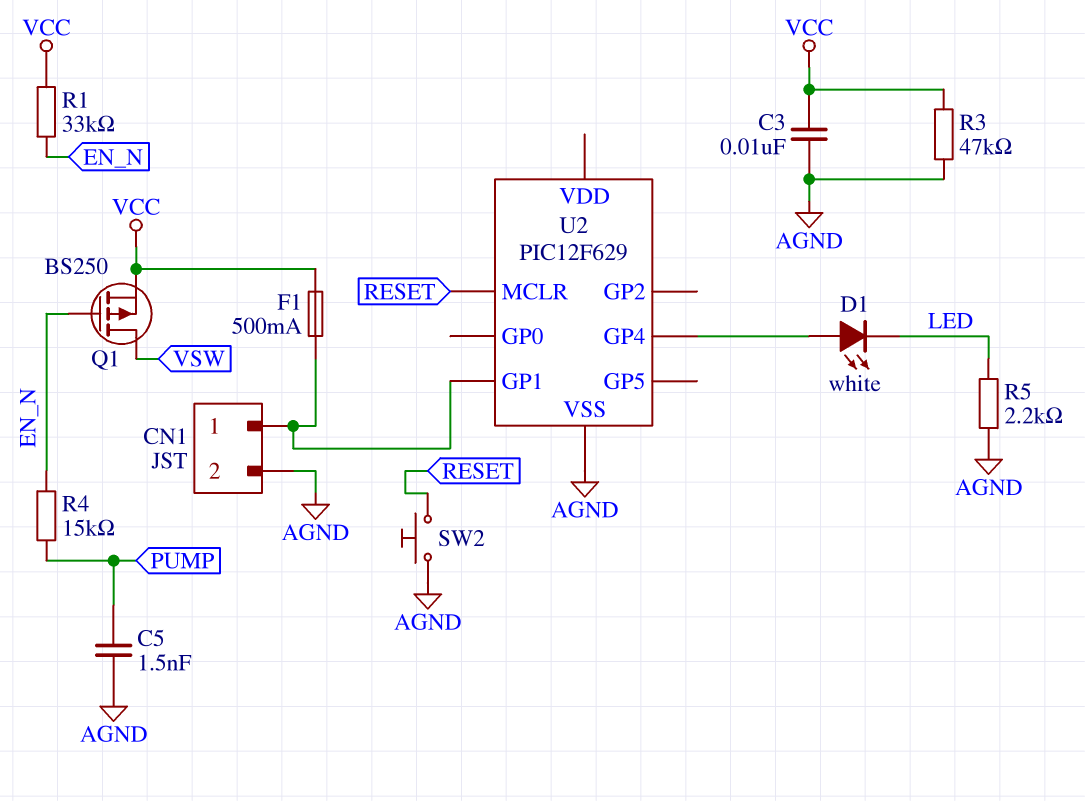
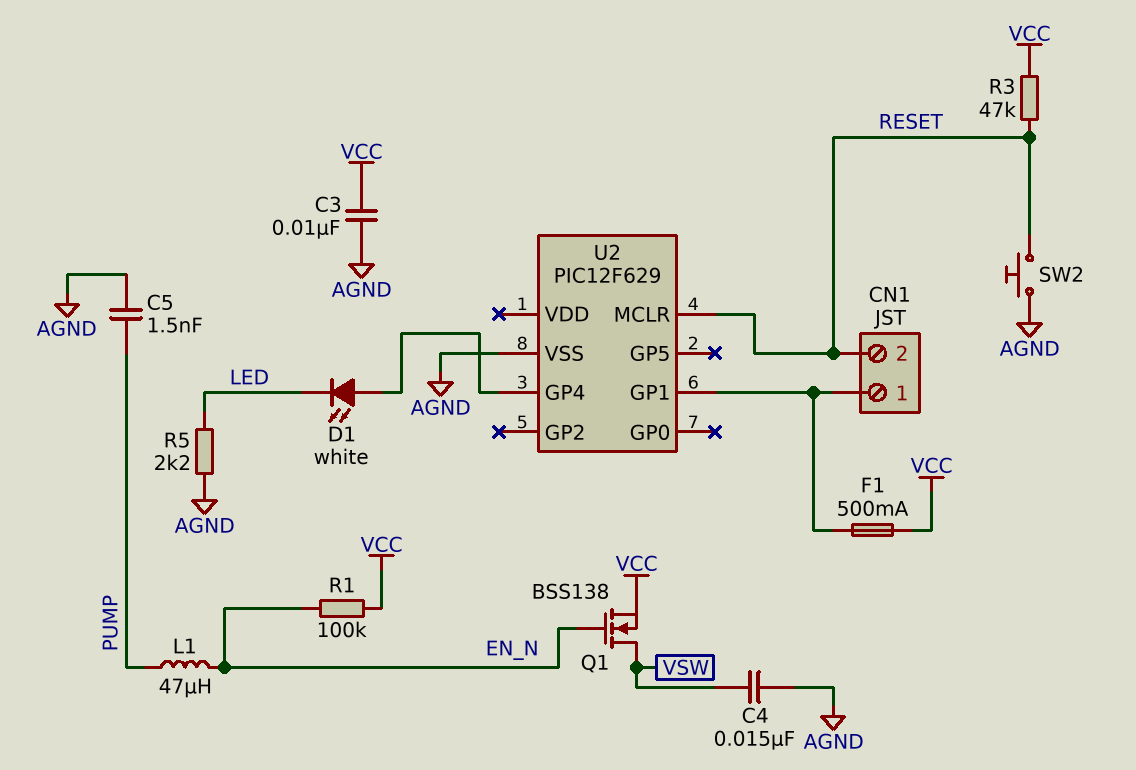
C4: none -> 15nF (AGND, VSW)
CN1 pin 2: AGND -> RESET
L1: none -> 47uH (EN_N, PUMP)
Q1: PMOS BS250 (G EN_N, D VSW, S VCC) -> NMOS BSS138 (G EN_N, D VSW, S VCC)
R1: 33k (EN_N, VCC) -> 100k (EN_N, VCC)
R3: 47k (AGND, VCC) -> 47k (RESET, VCC)
R4: 15k (EN_N, PUMP) -> none

